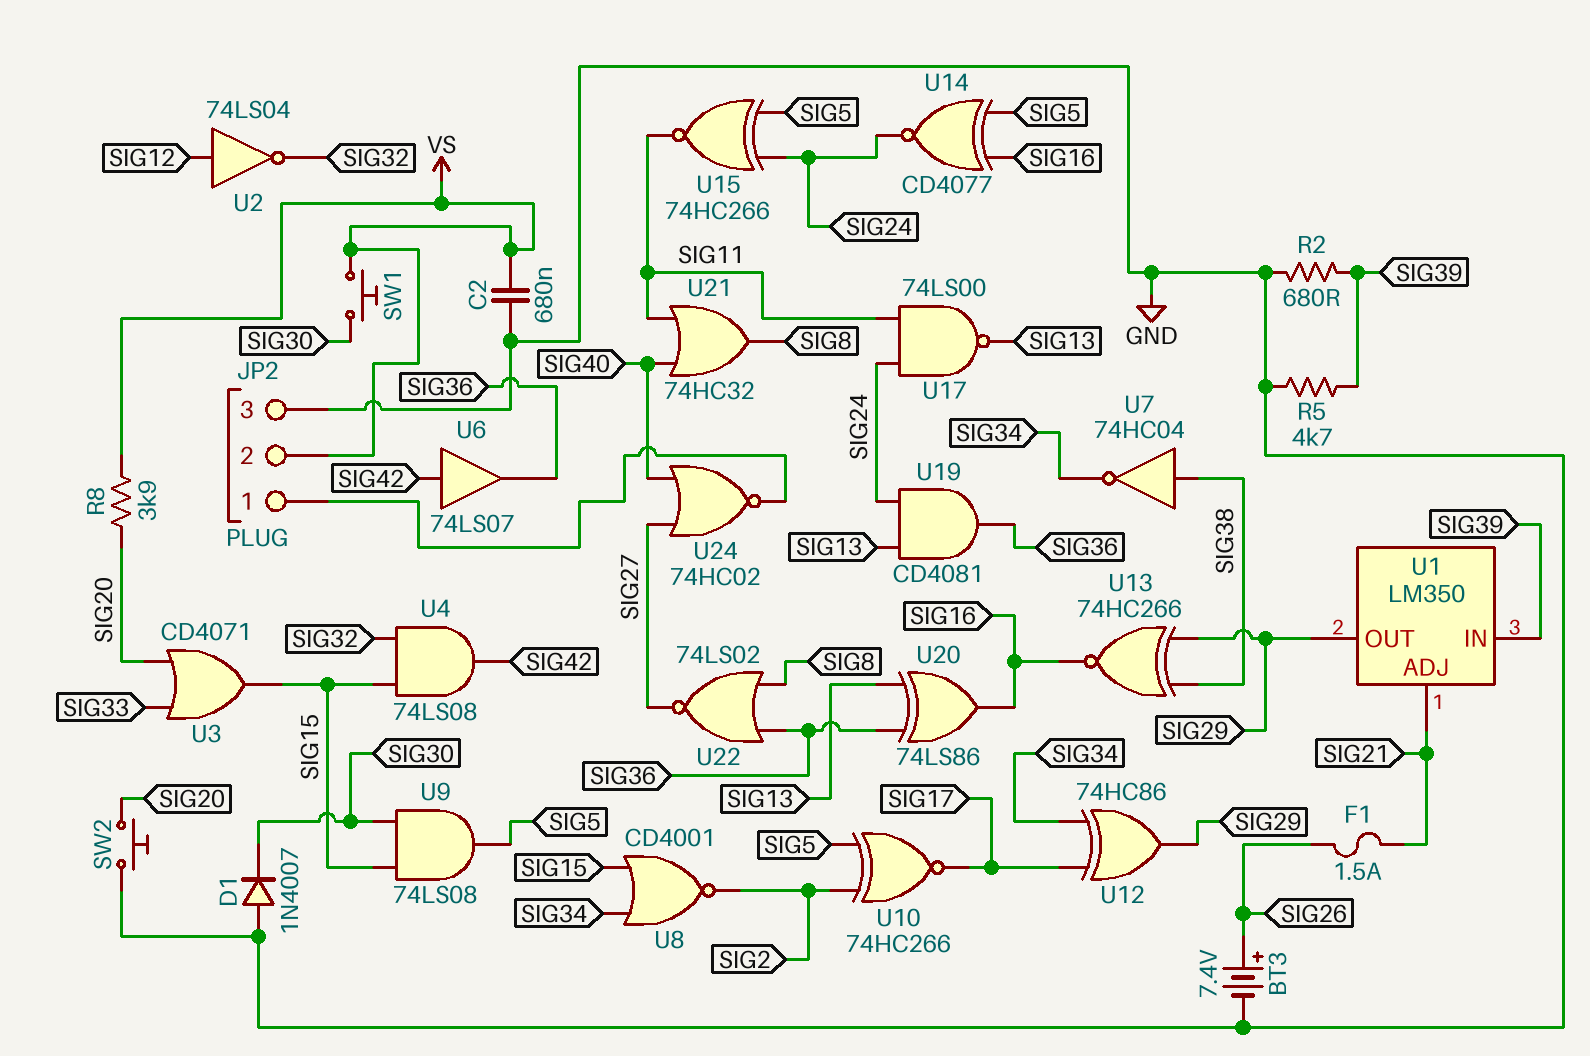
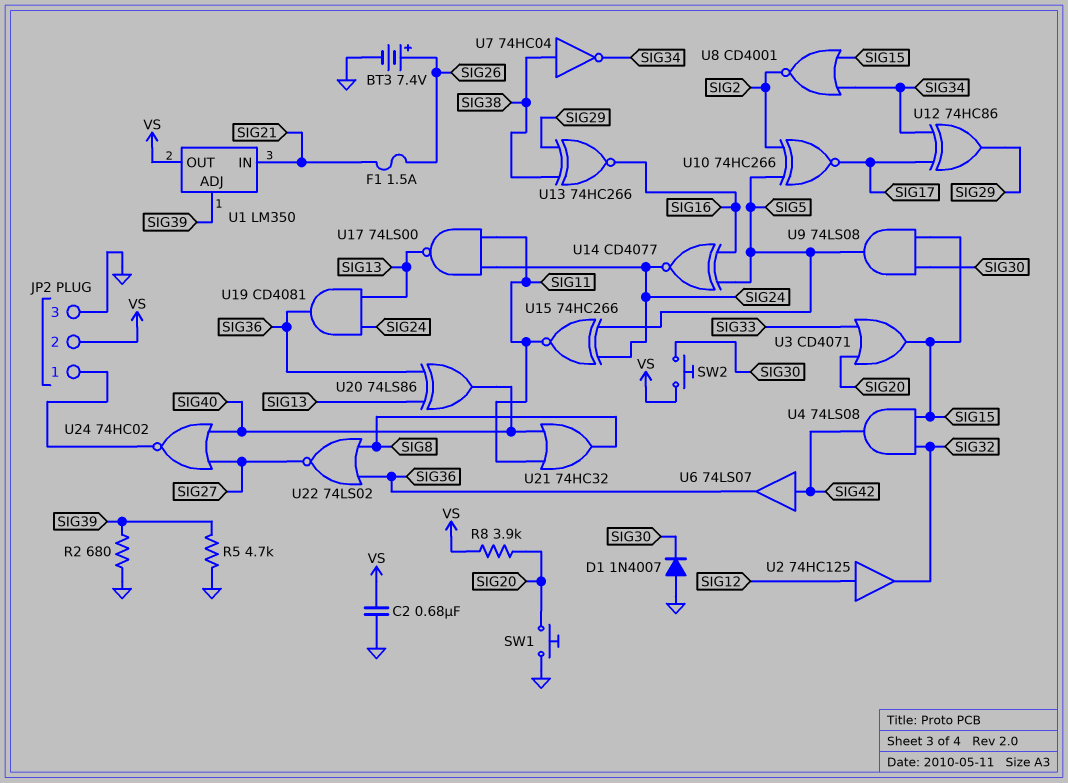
SW1: button (SIG30, VS) -> button (GND, SIG20)
SW2: button (GND, SIG20) -> button (SIG30, VS)
U1 pin ADJ: SIG21 -> SIG39
U1 pin IN: SIG39 -> SIG21
U1 pin OUT: SIG29 -> VS
U2: NOT 74LS04 (in SIG12, out SIG32) -> buffer 74HC125 (in SIG12, out SIG32)
U20: XOR 74LS86 (in SIG13, in SIG36, out SIG16) -> XOR 74LS86 (in SIG13, in SIG36, out SIG40)

